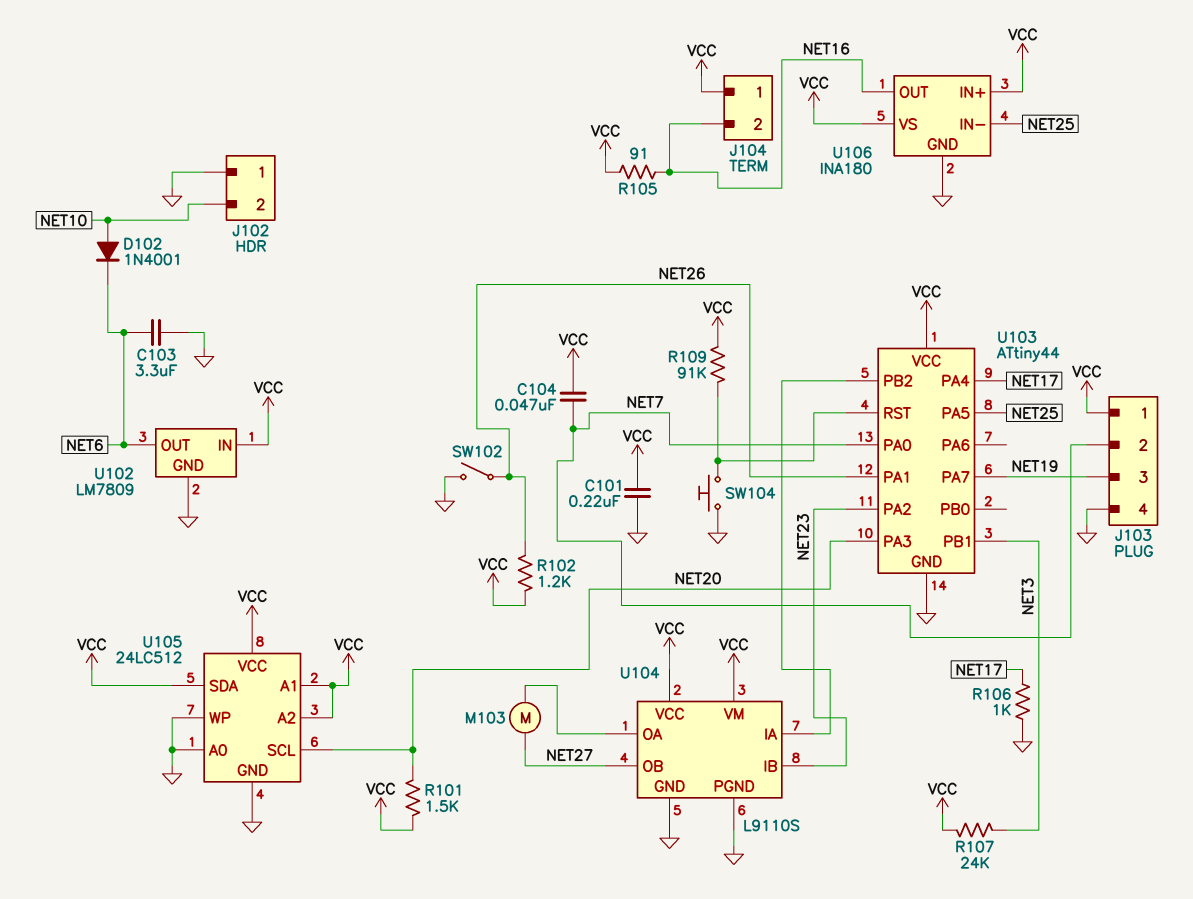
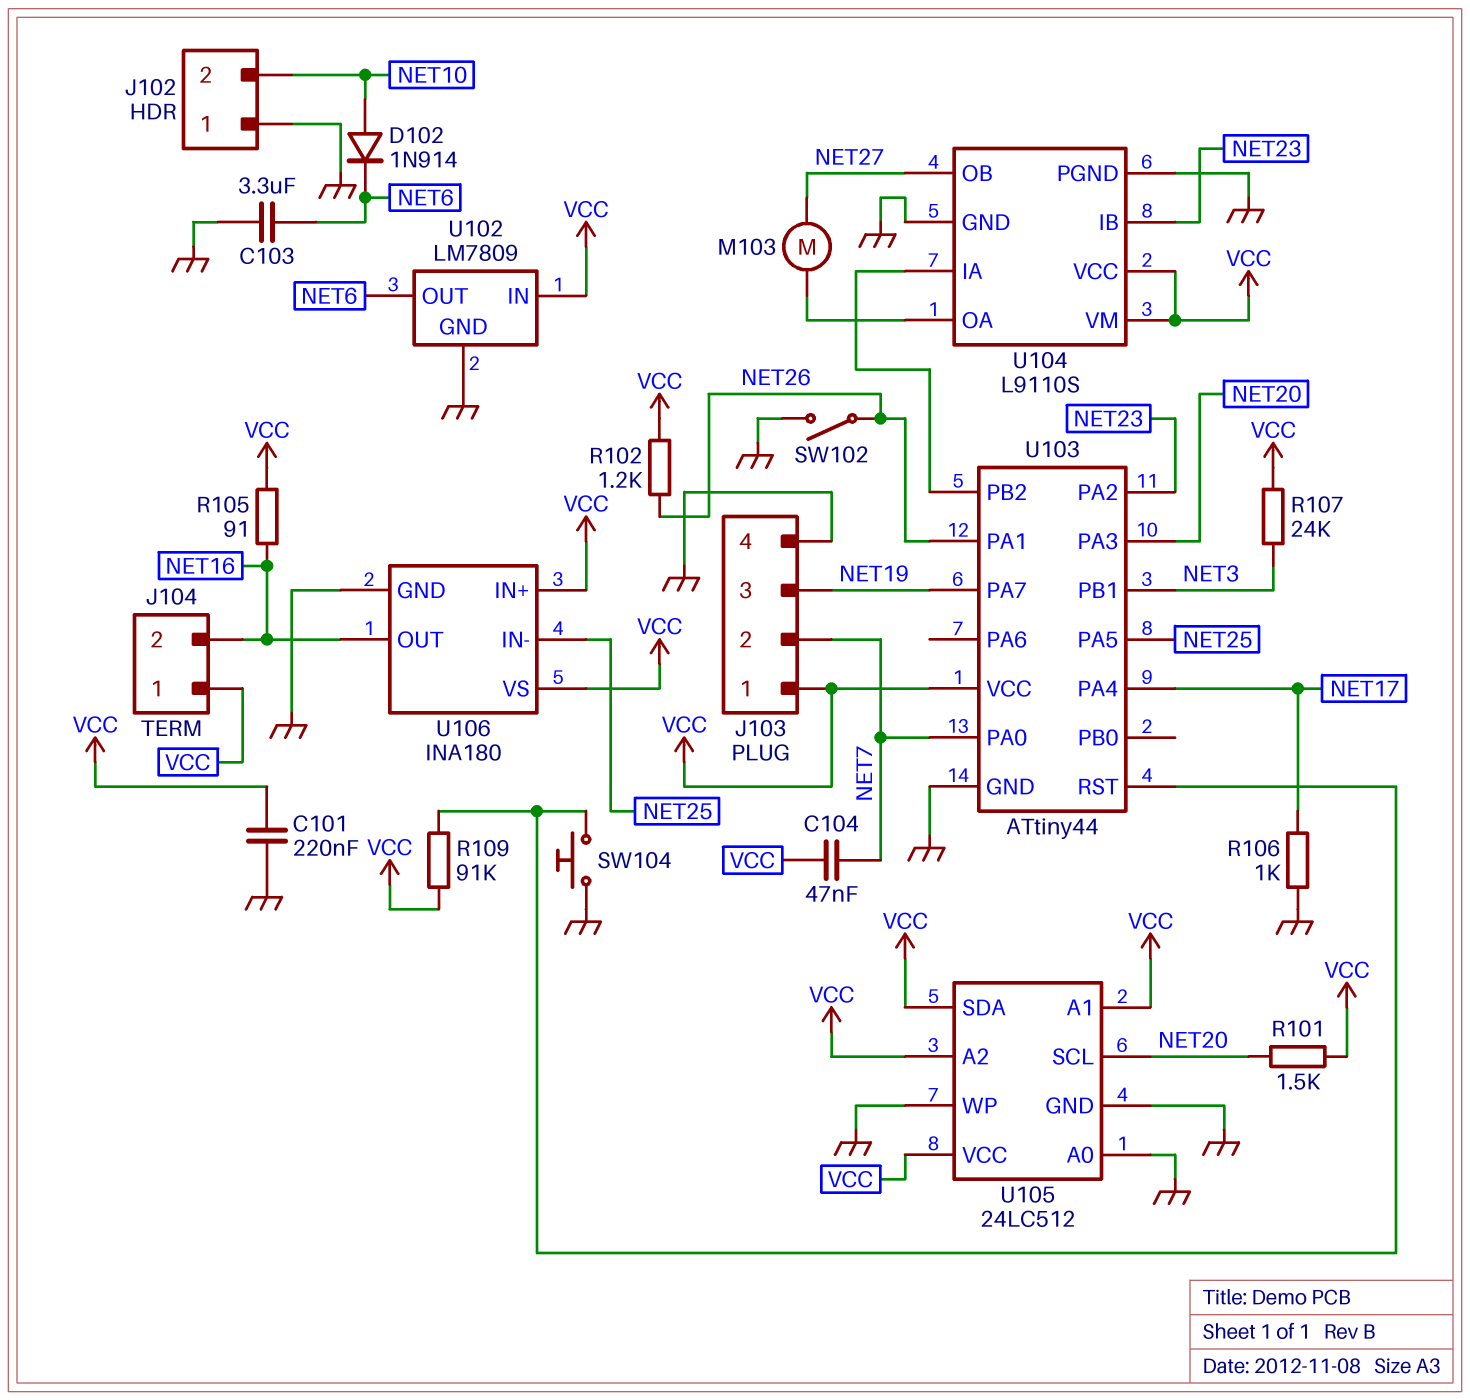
D102: diode 1N4001 (A NET10, K NET6) -> diode 1N914 (A NET10, K NET6)

